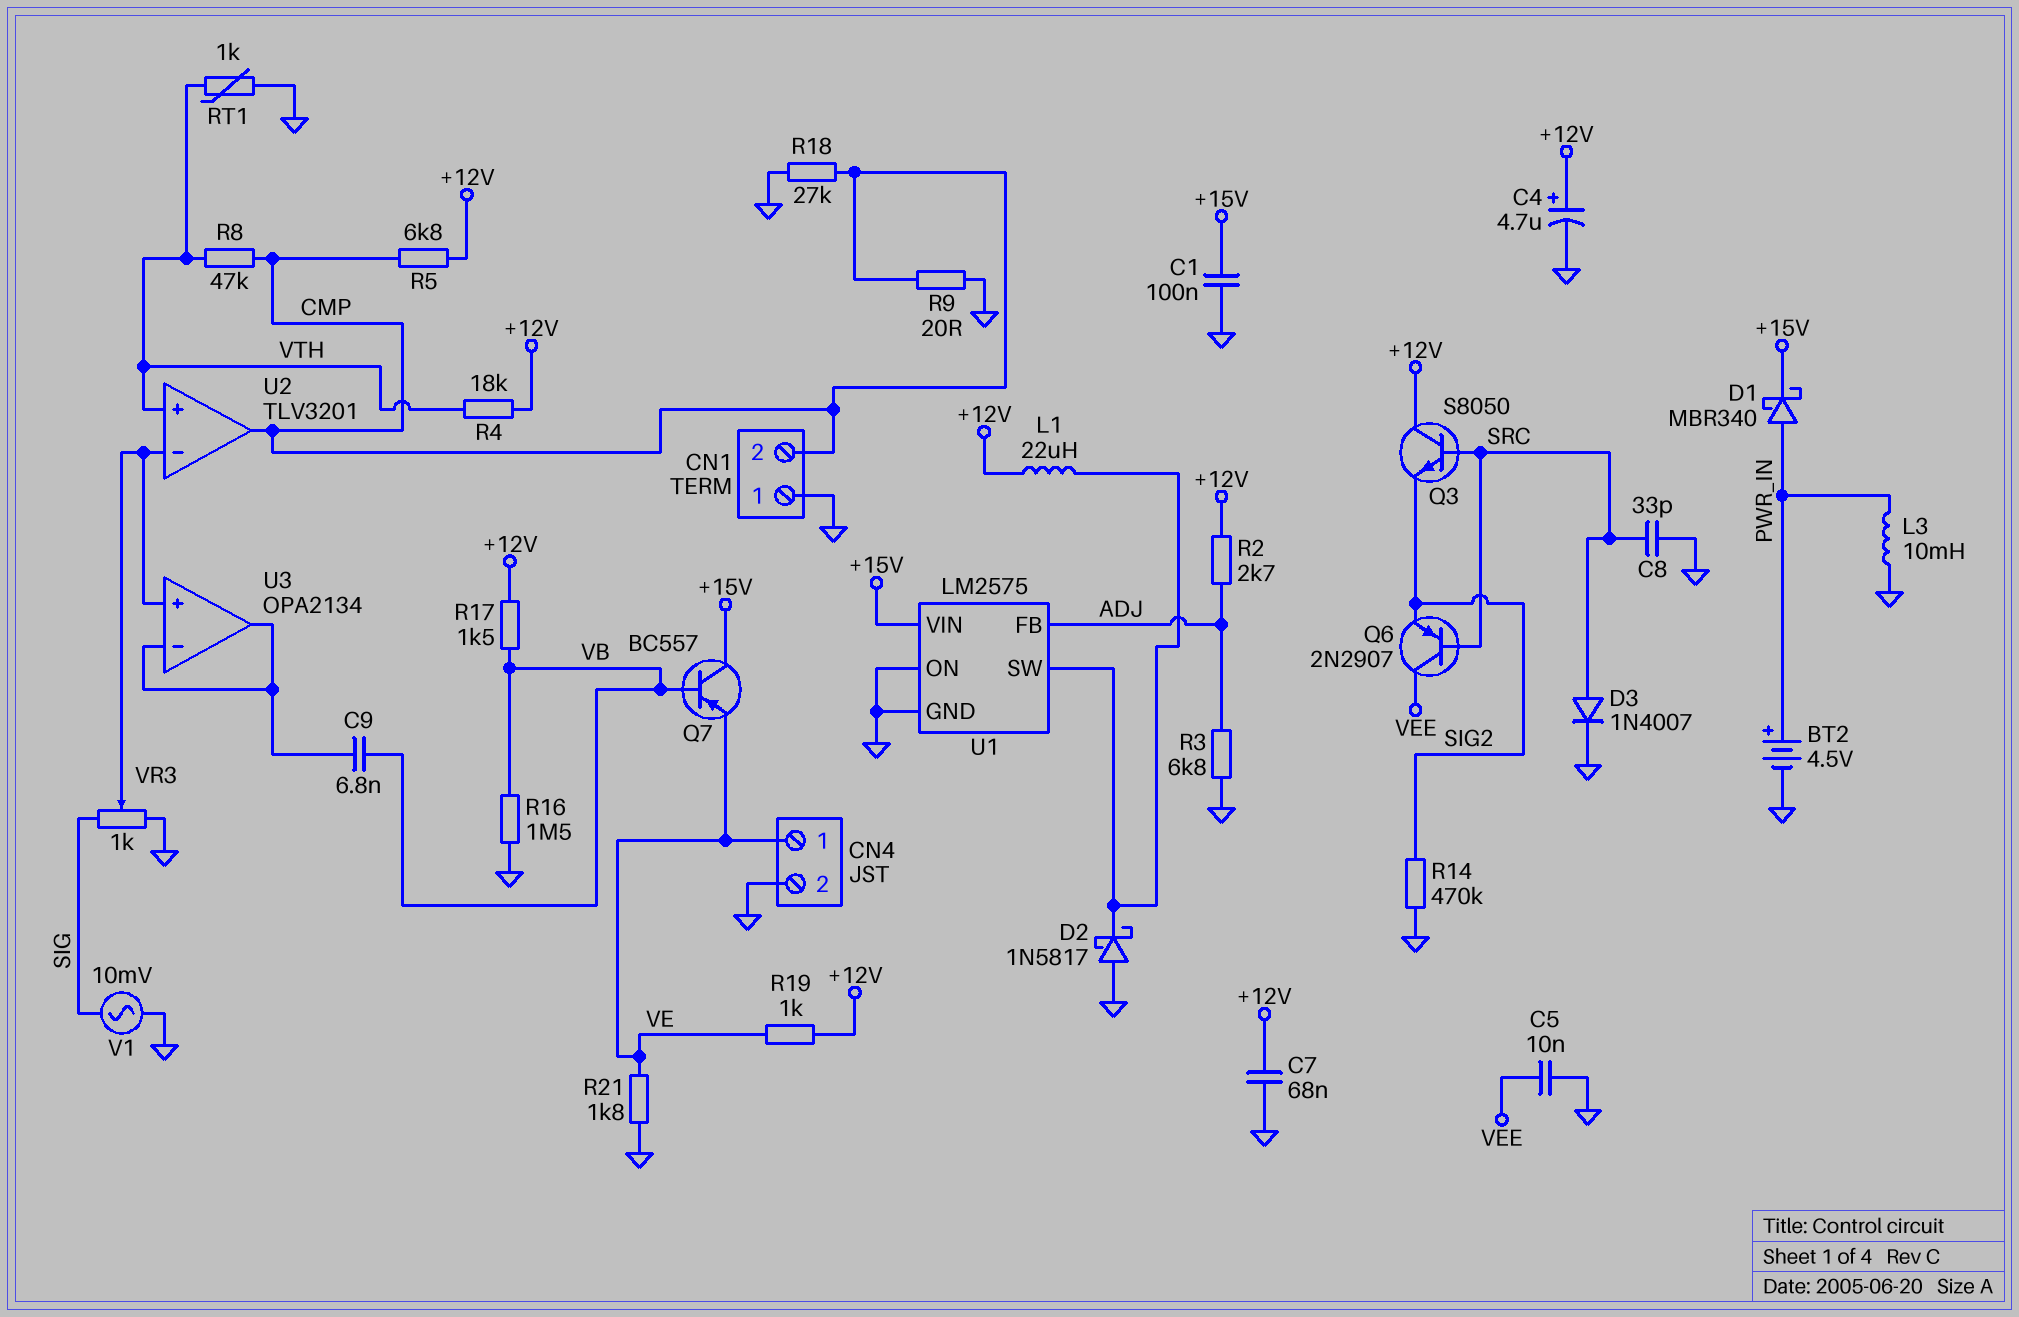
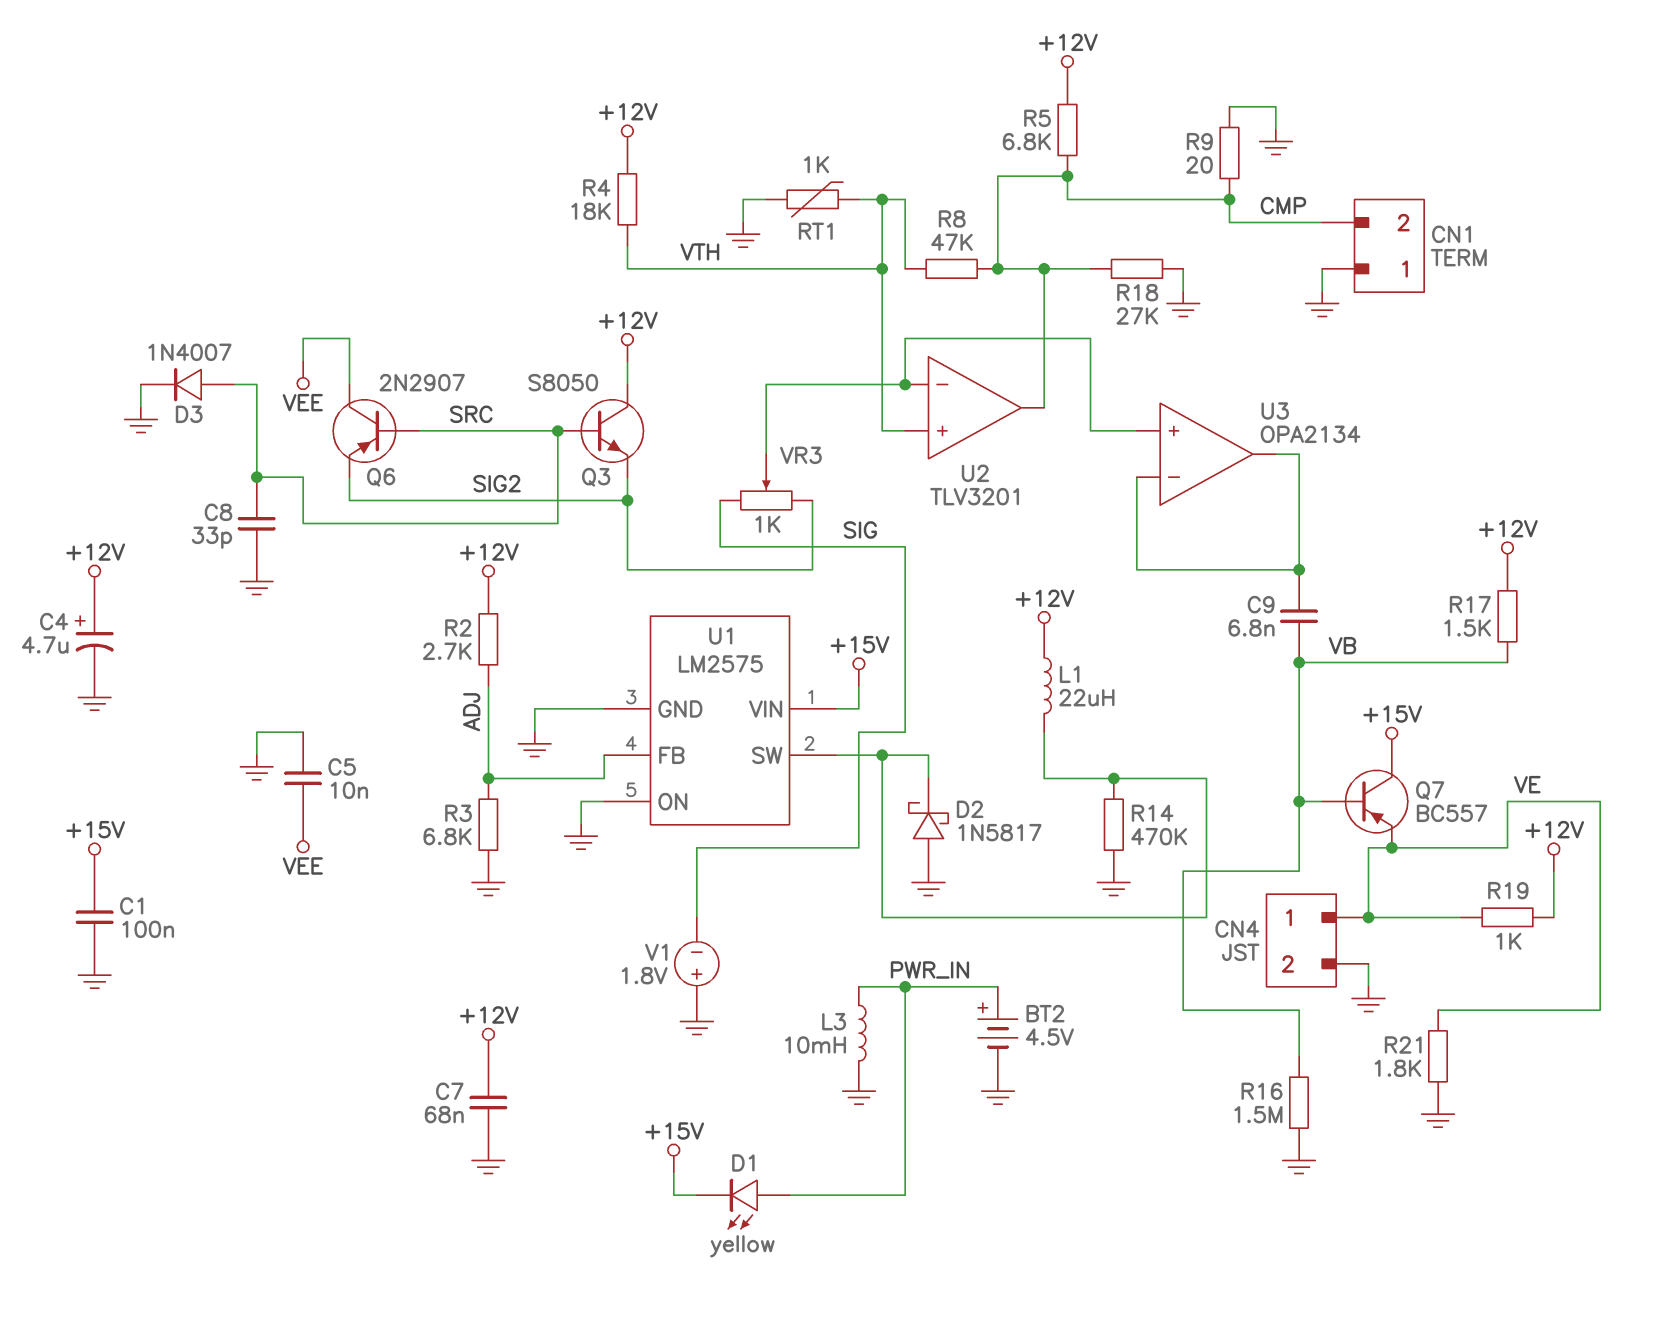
D1: schottky MBR340 (A PWR_IN, K +15V) -> LED yellow (A PWR_IN, K +15V)
R14: 470k (GND, SIG2) -> 470k (GND, U1/SW)
V1: AC 10mV (GND, SIG) -> 1.8V (plus GND, minus SIG)
VR3: 1k (GND, SIG, wiper U2/in-) -> 1k (SIG, SIG2, wiper U2/in-)

